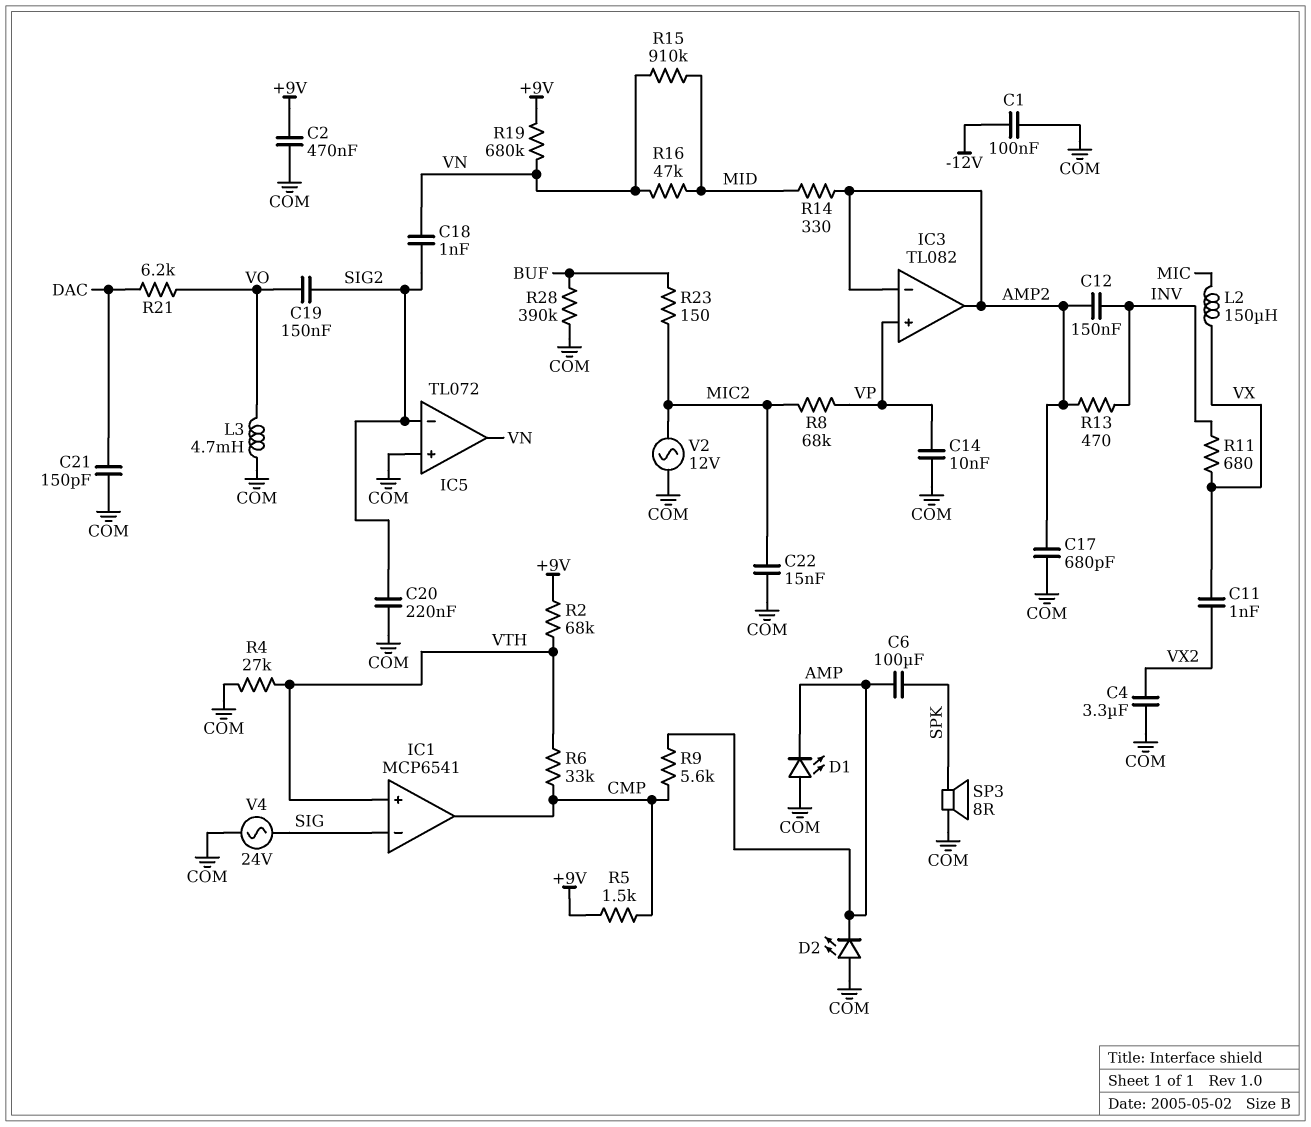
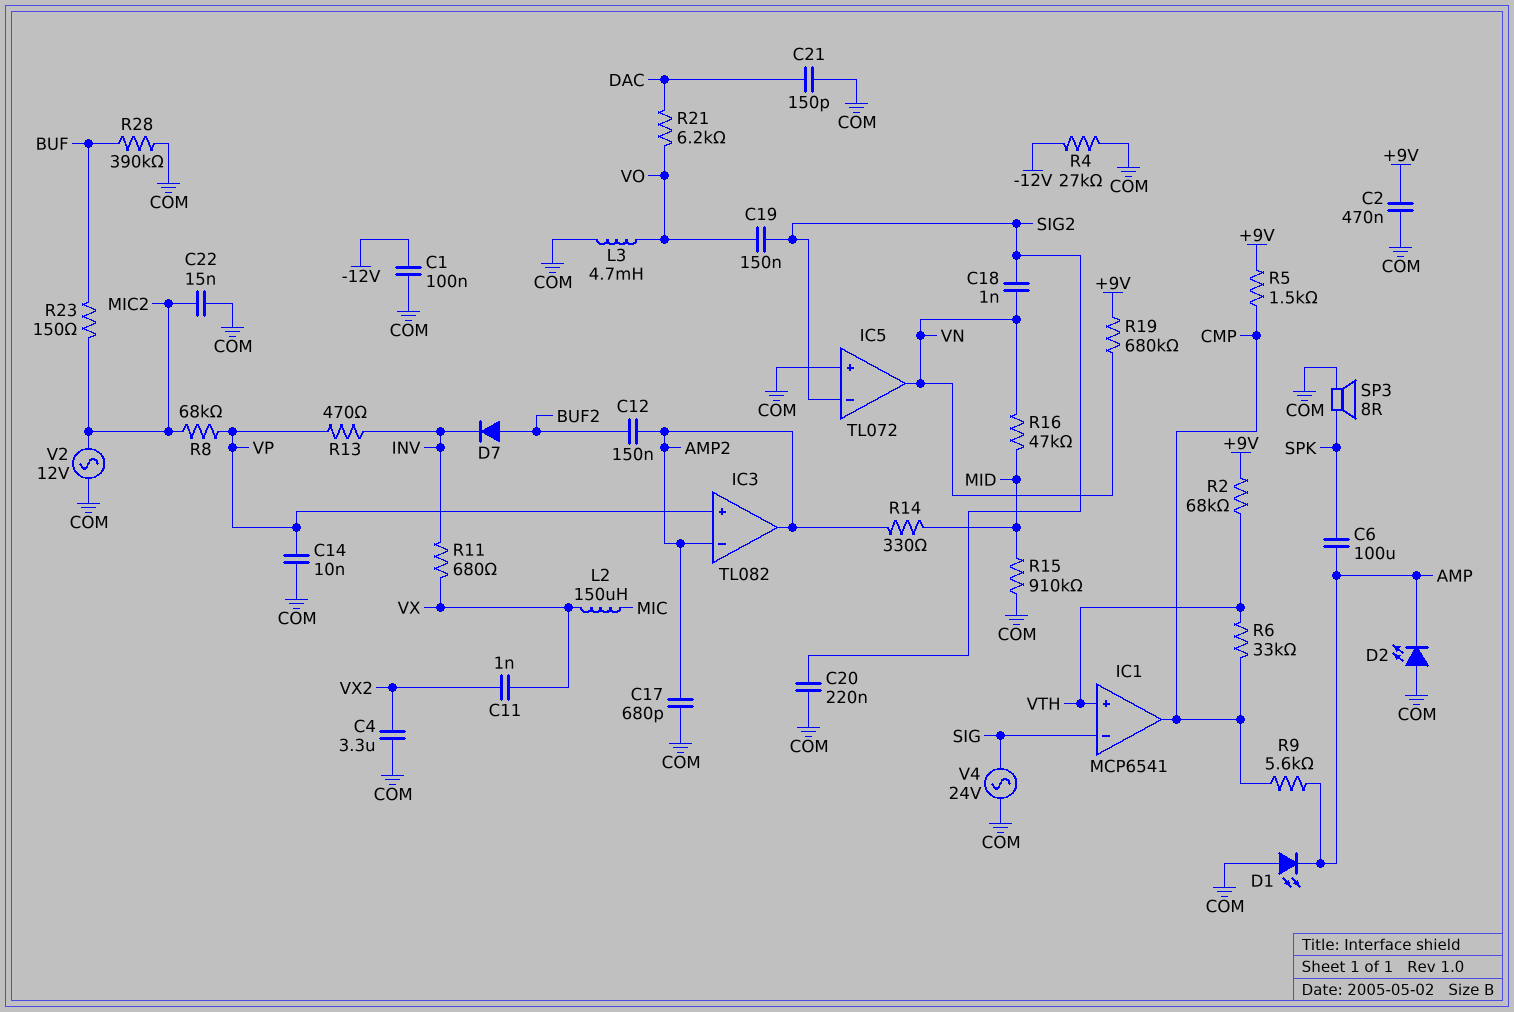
C12: 150nF (AMP2, INV) -> 150nF (AMP2, BUF2)
D7: none -> diode (A BUF2, K INV)
R4: 27k (COM, VTH) -> 27k (-12V, COM)
R13: 470 (AMP2, INV) -> 470 (INV, VP)
R15: 910k (MID, VN) -> 910k (COM, MID)

